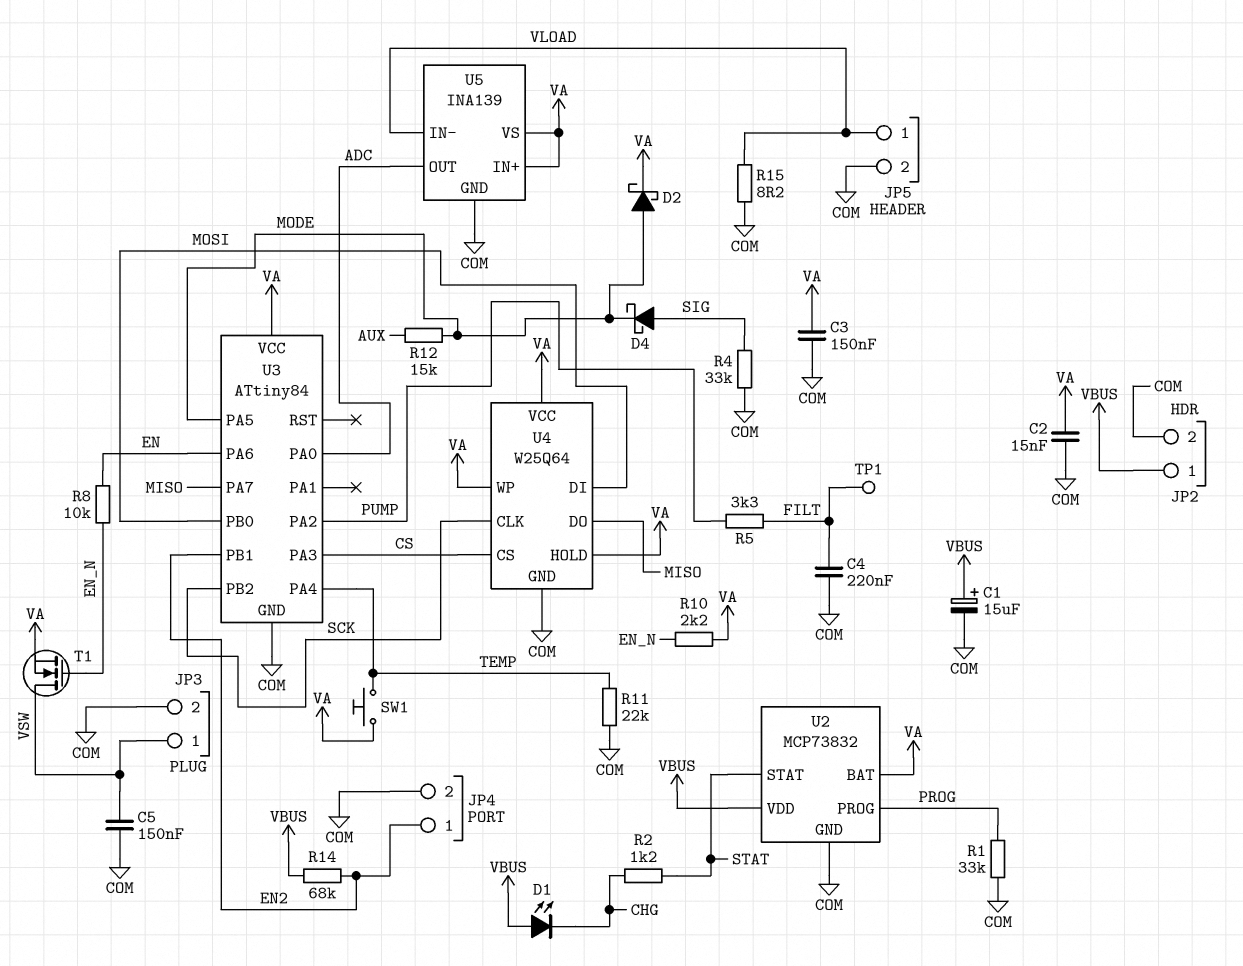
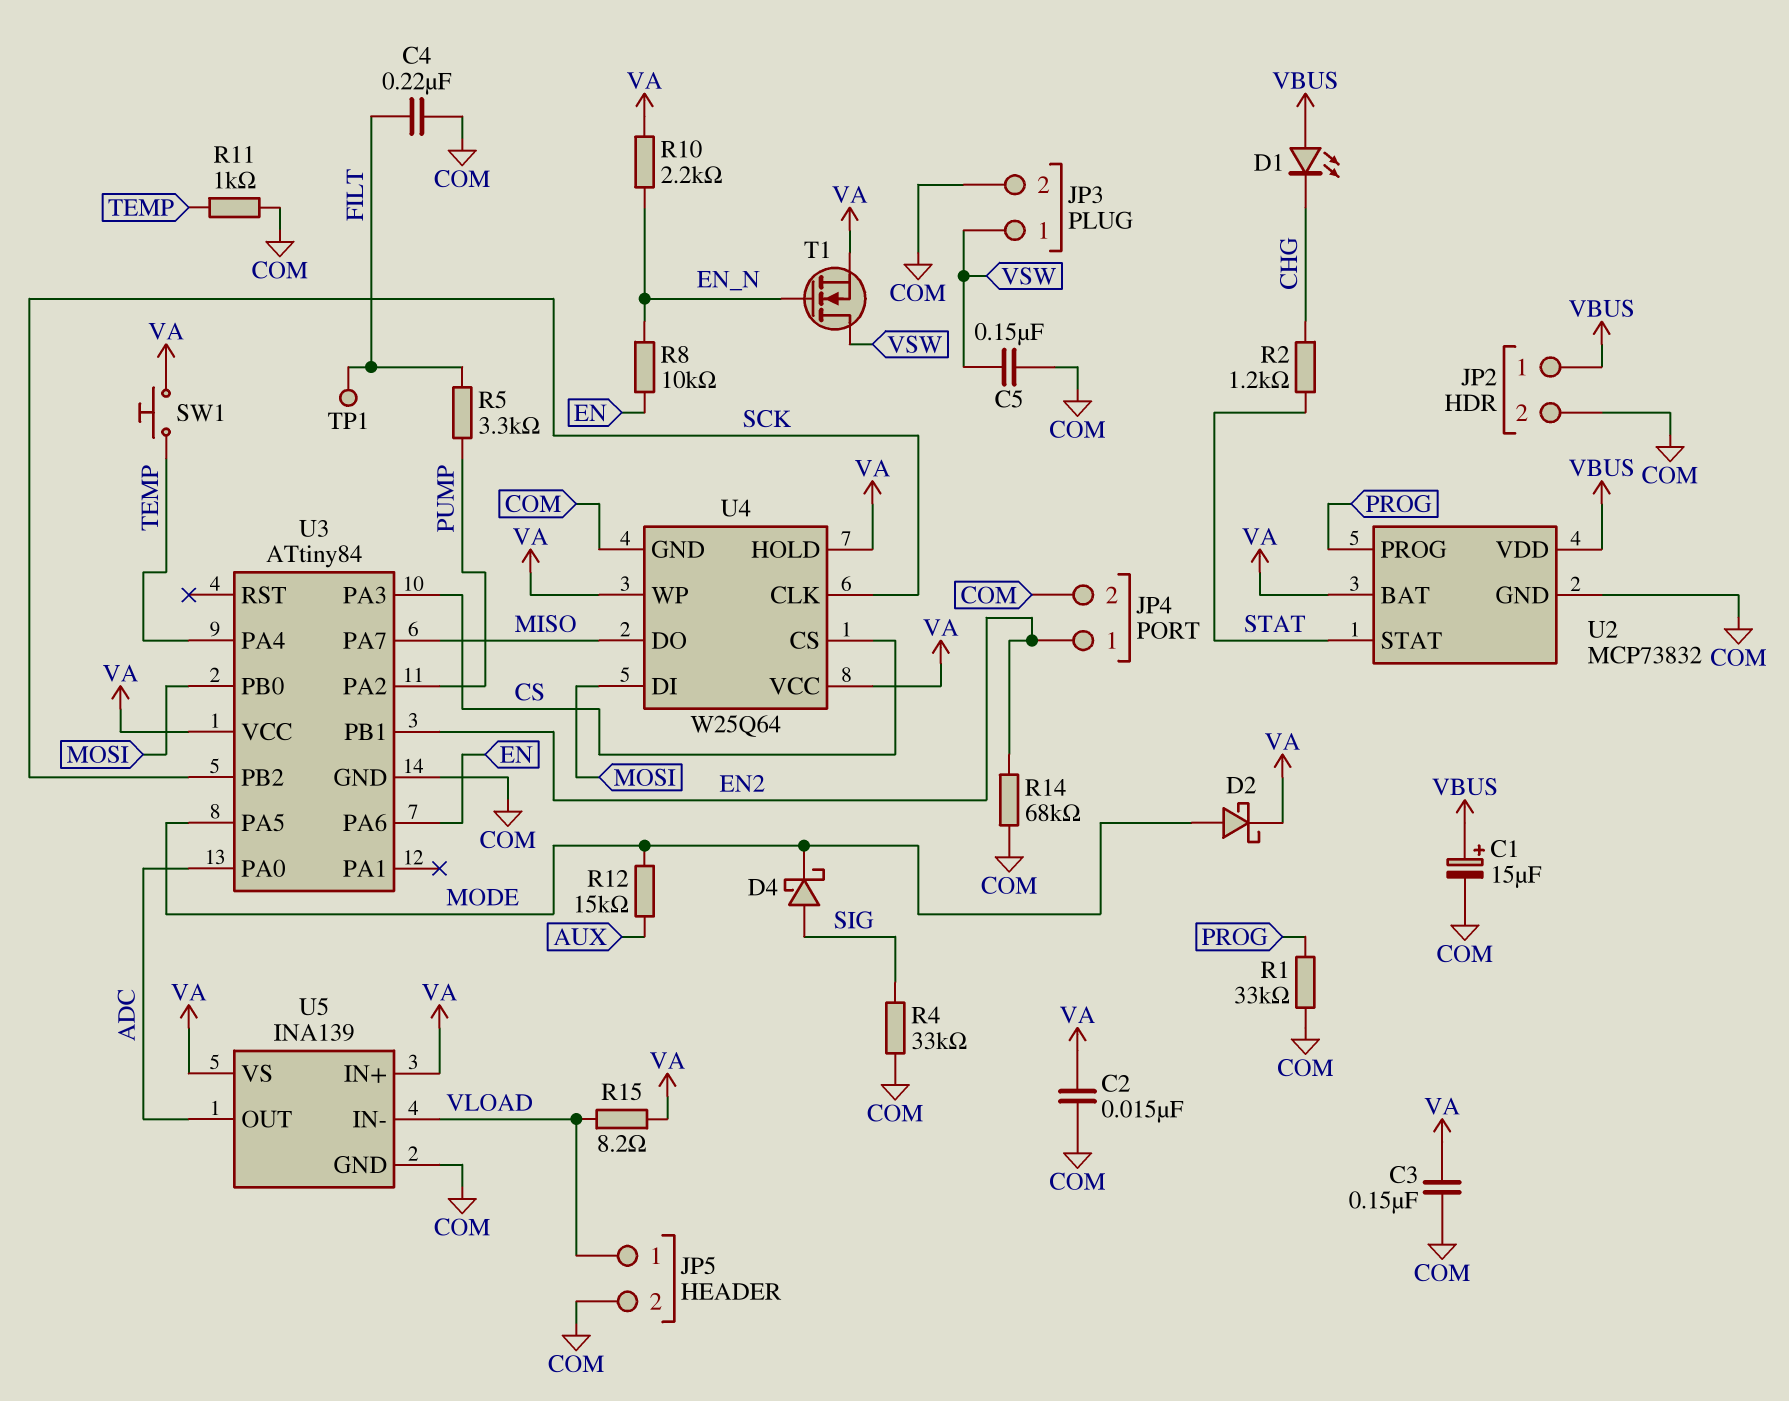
R11: 22k (COM, TEMP) -> 1k (COM, TEMP)
R14: 68k (EN2, VBUS) -> 68k (COM, EN2)
R15: 8.2 (COM, VLOAD) -> 8.2 (VA, VLOAD)

